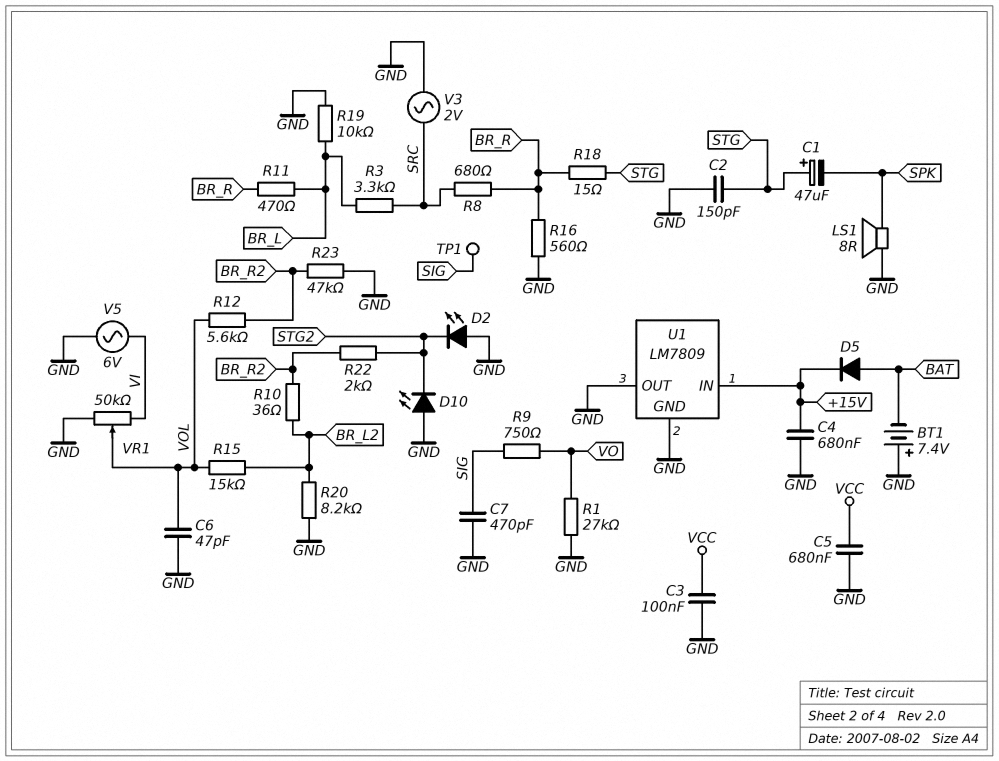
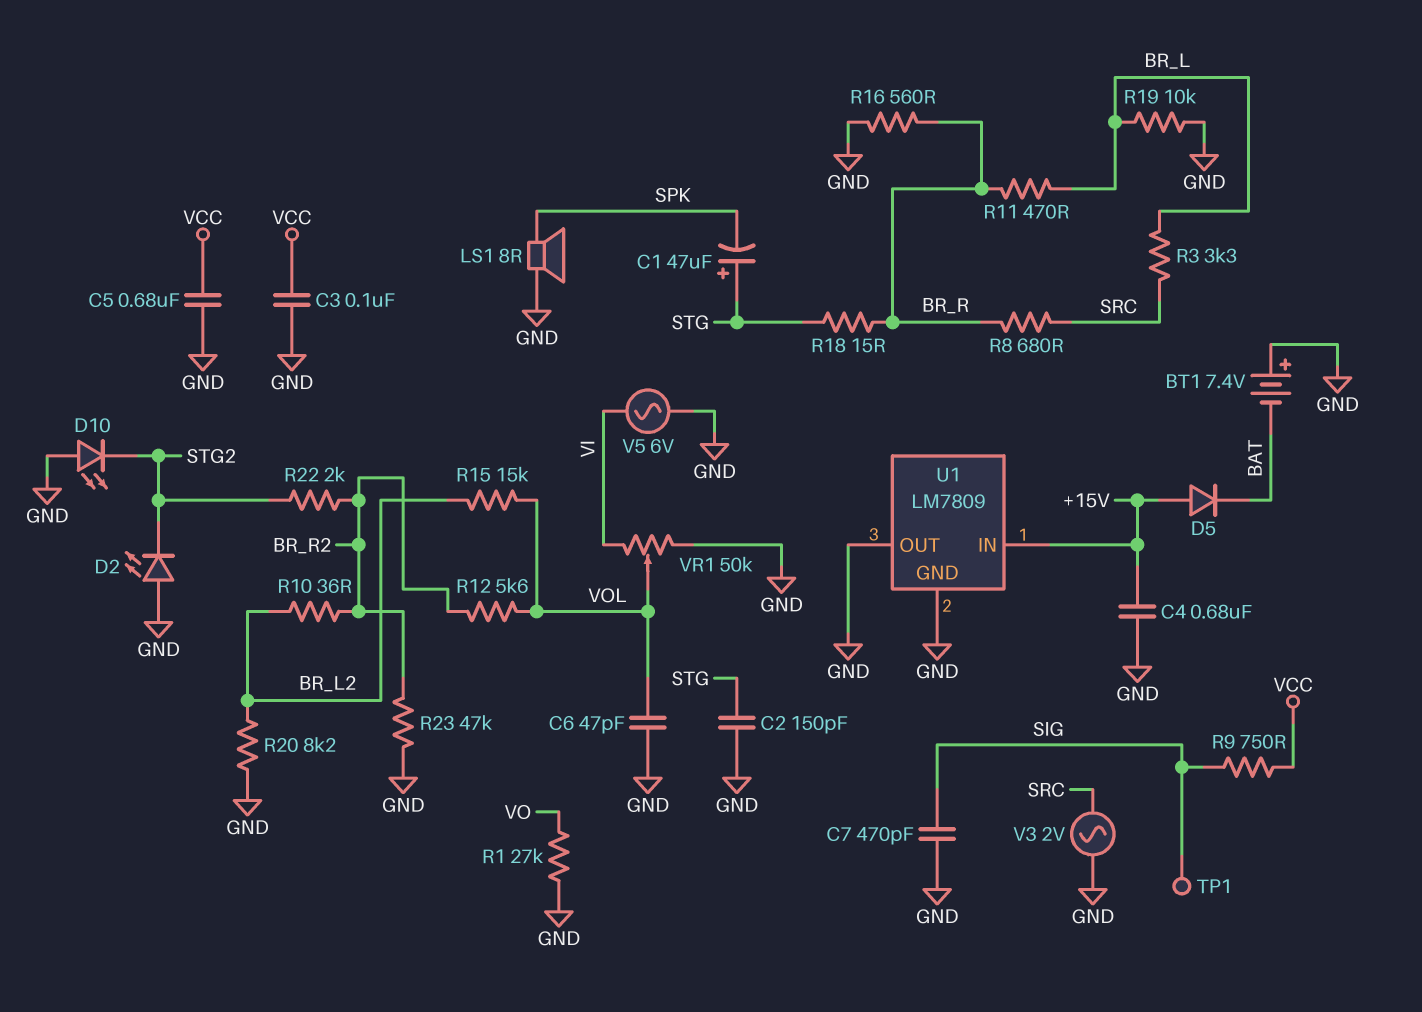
D5: diode (A BAT, K +15V) -> diode (A +15V, K BAT)
R9: 750 (SIG, VO) -> 750 (SIG, VCC)

